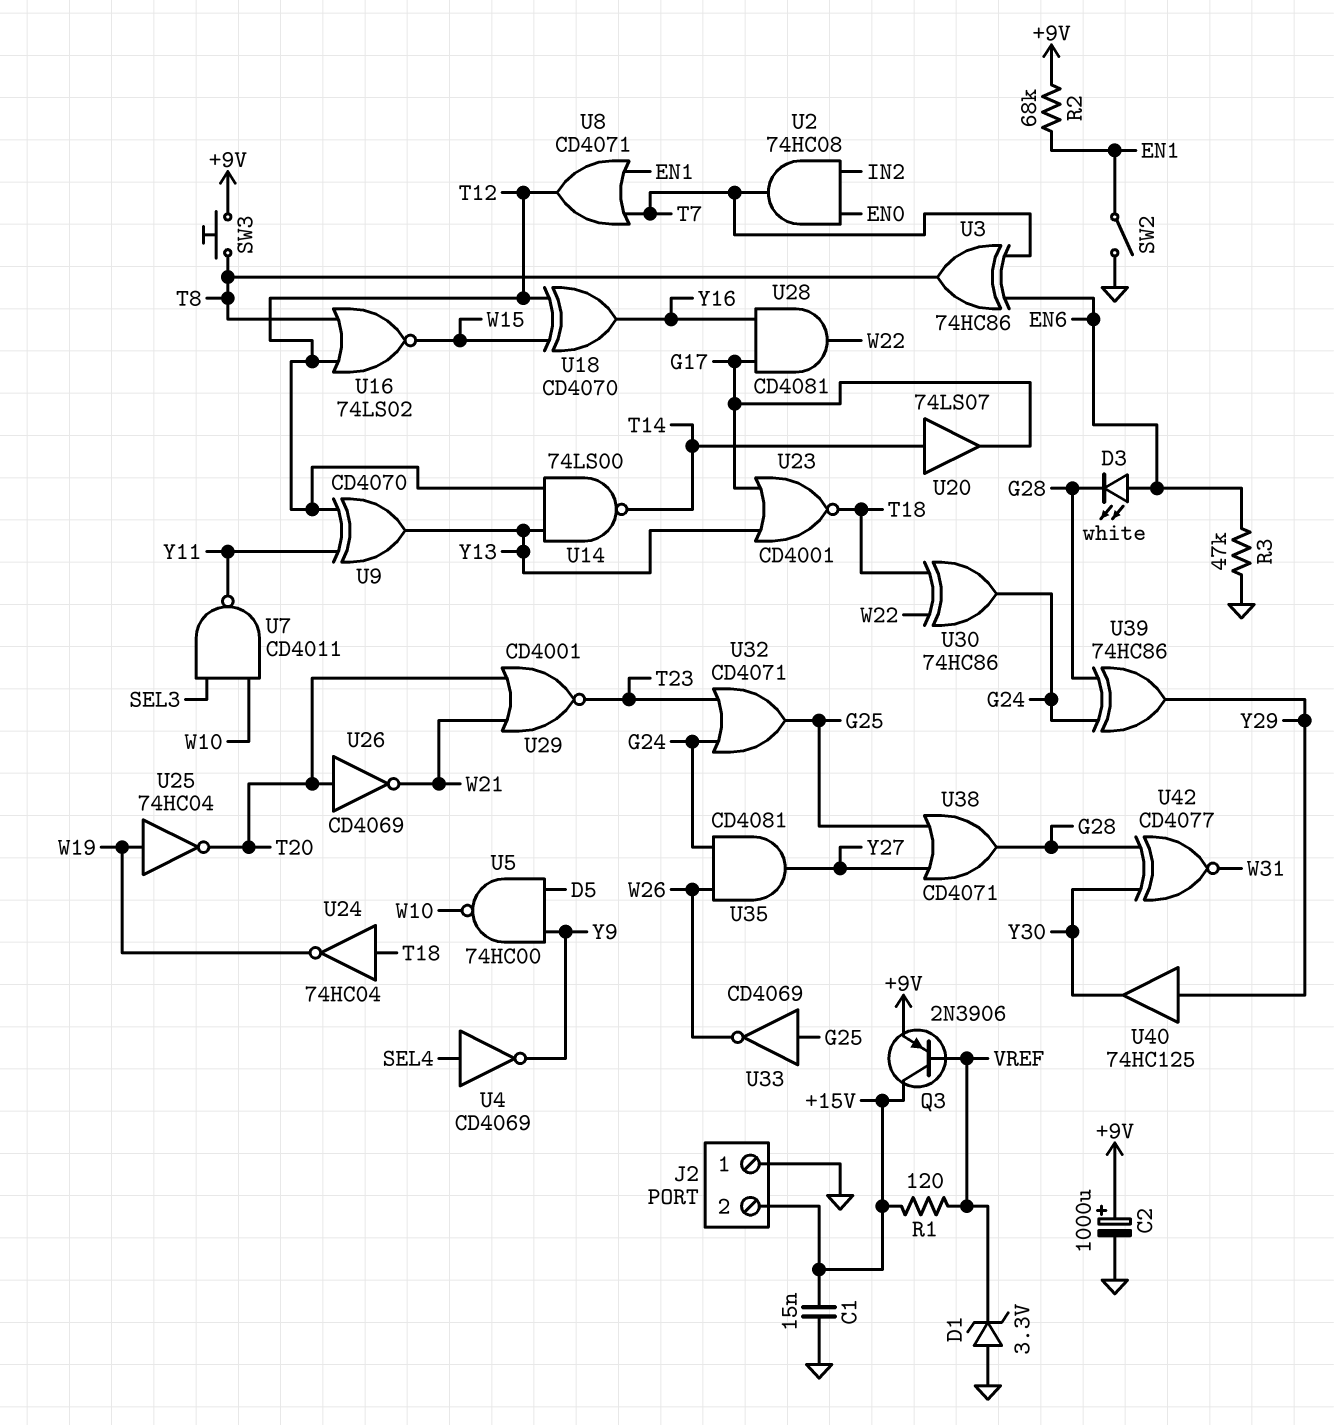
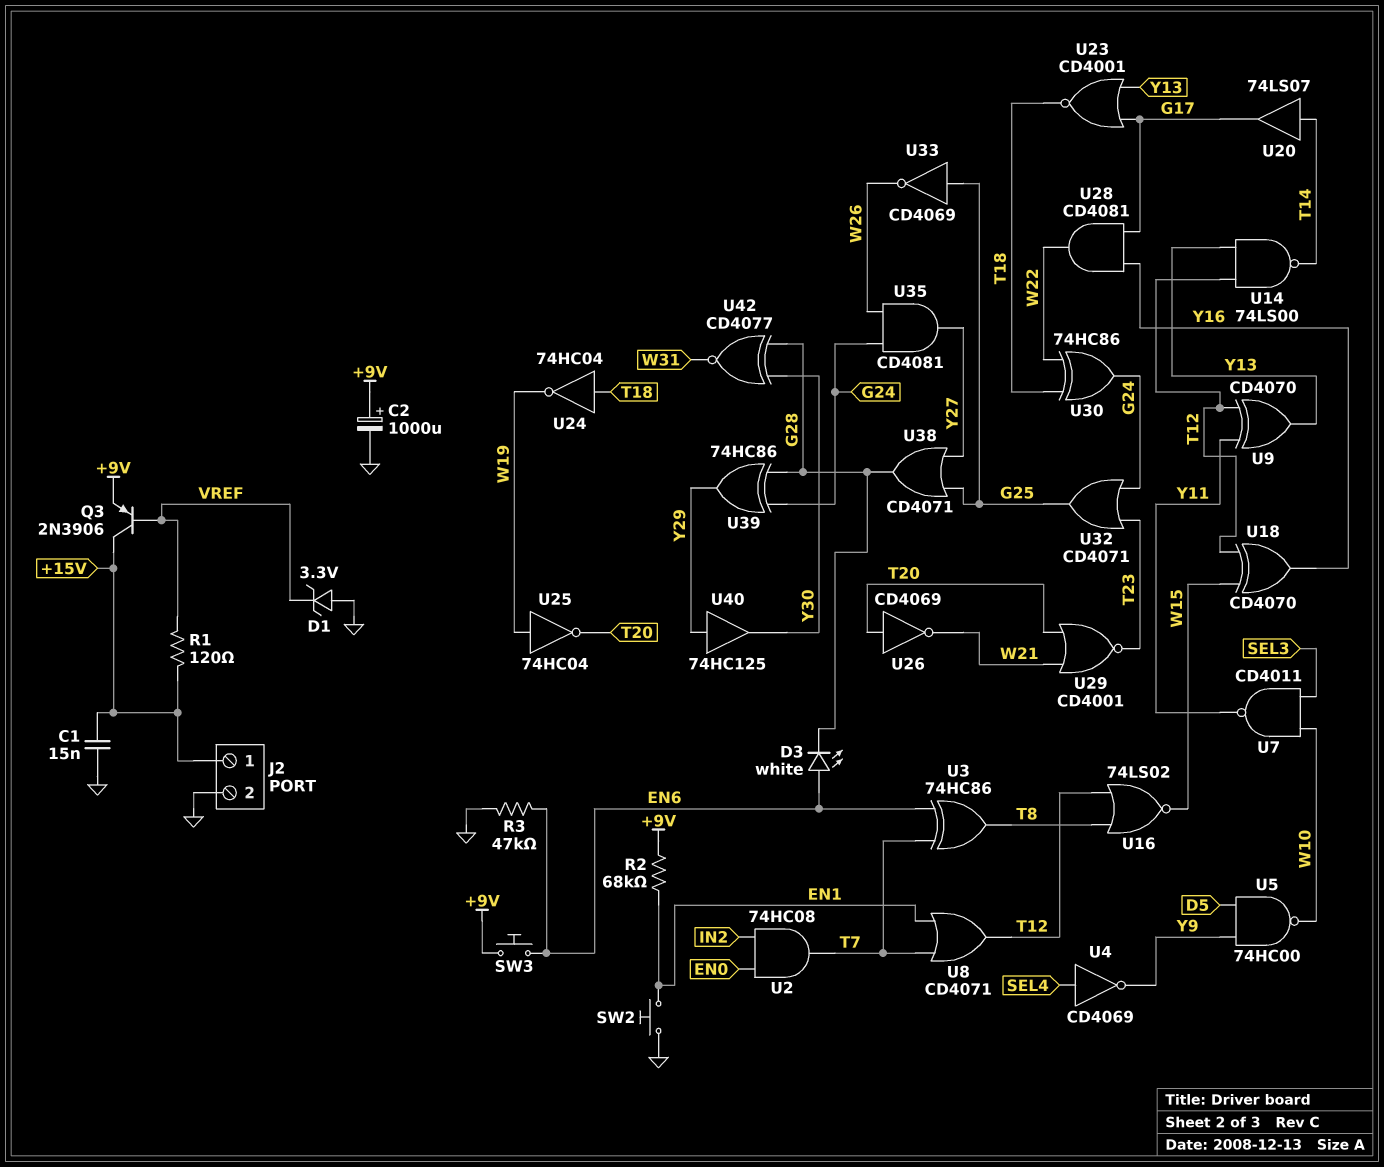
J2 pin 1: GND -> +15V
J2 pin 2: +15V -> GND
SW2: switch (EN1, GND) -> button (EN1, GND)
SW3: button (+9V, T8) -> button (+9V, EN6)

